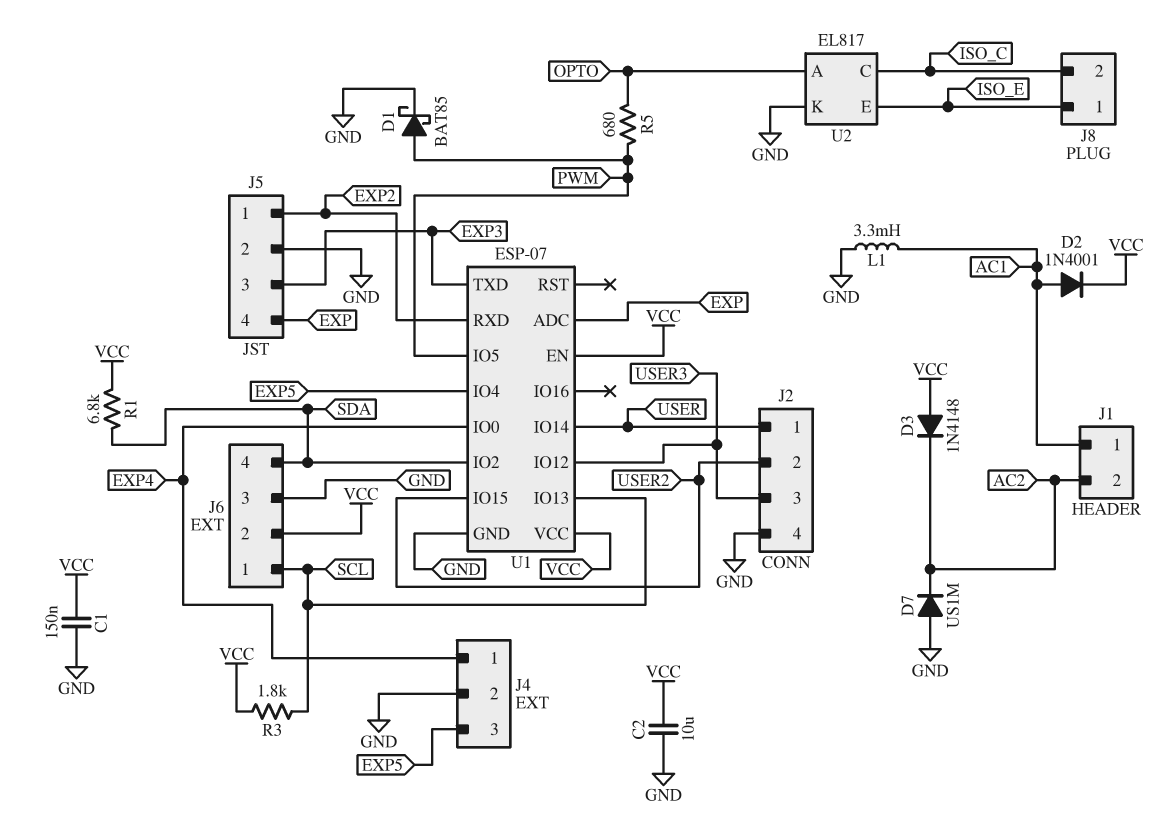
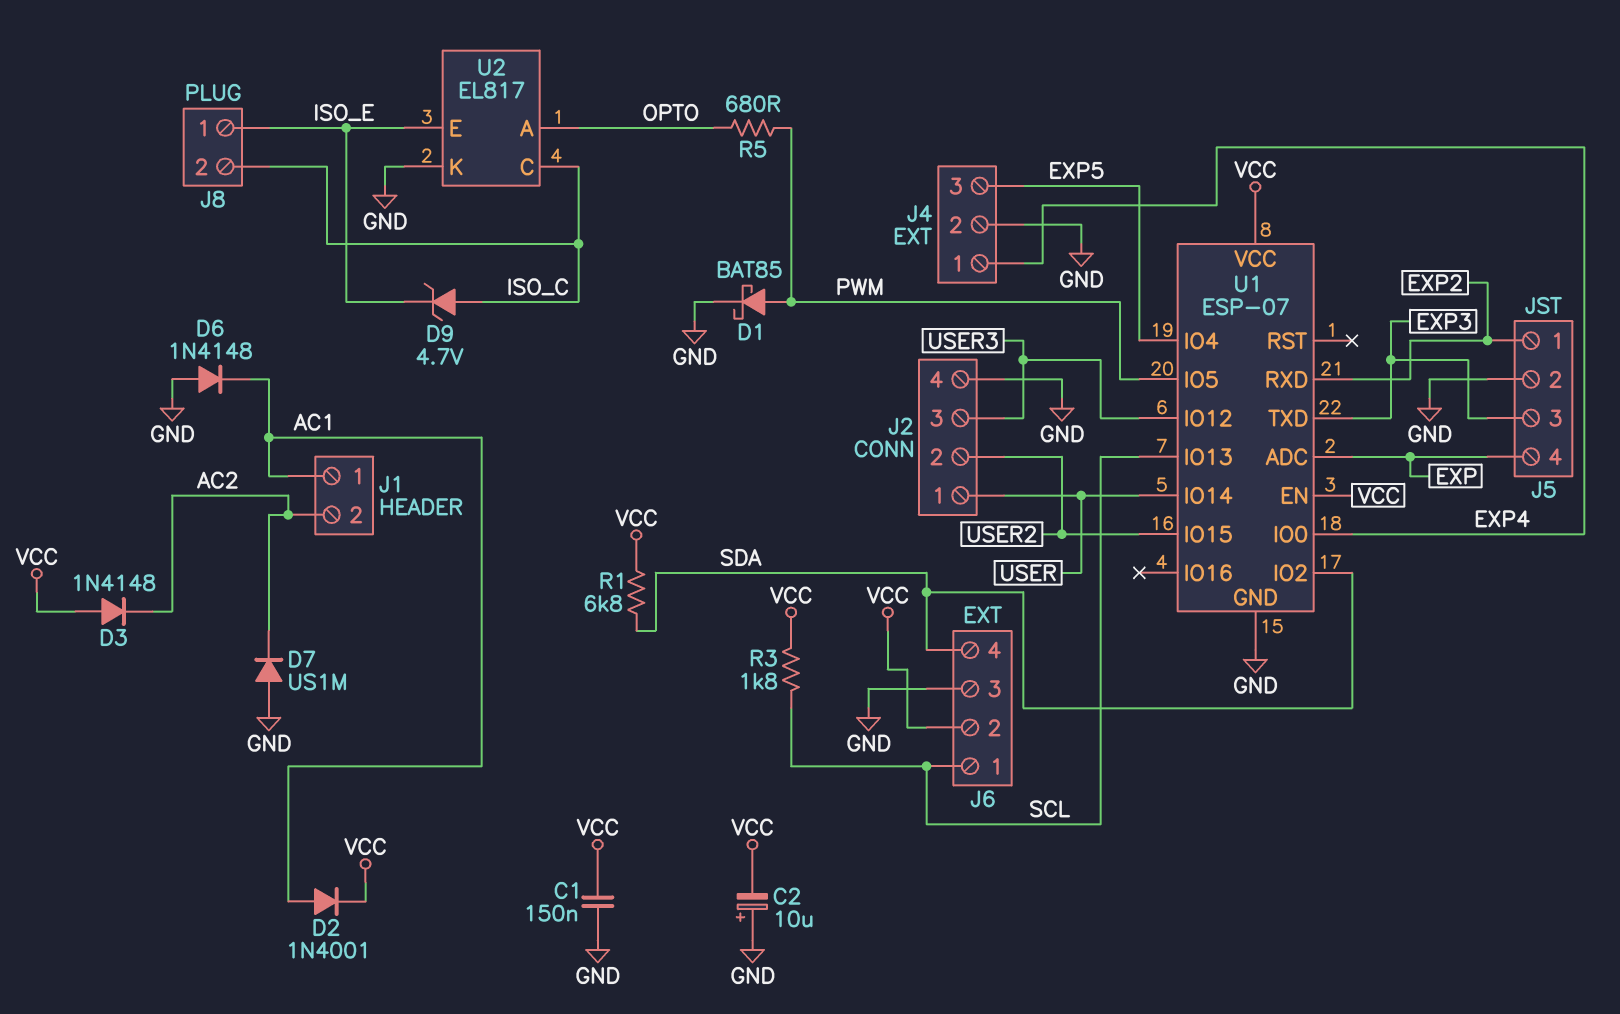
C2: 10uF (GND, VCC) -> 10uF (plus GND, minus VCC)
D6: none -> diode 1N4148 (A GND, K AC1)
D9: none -> zener 4.7V (A ISO_C, K ISO_E)
L1: 3.3mH (AC1, GND) -> none

